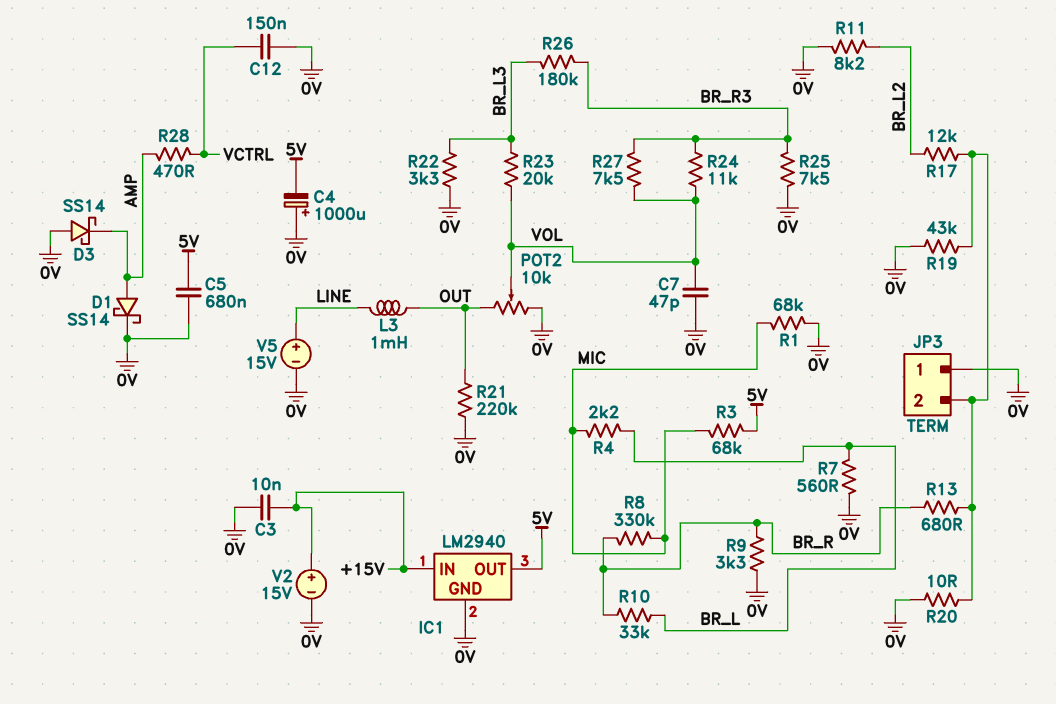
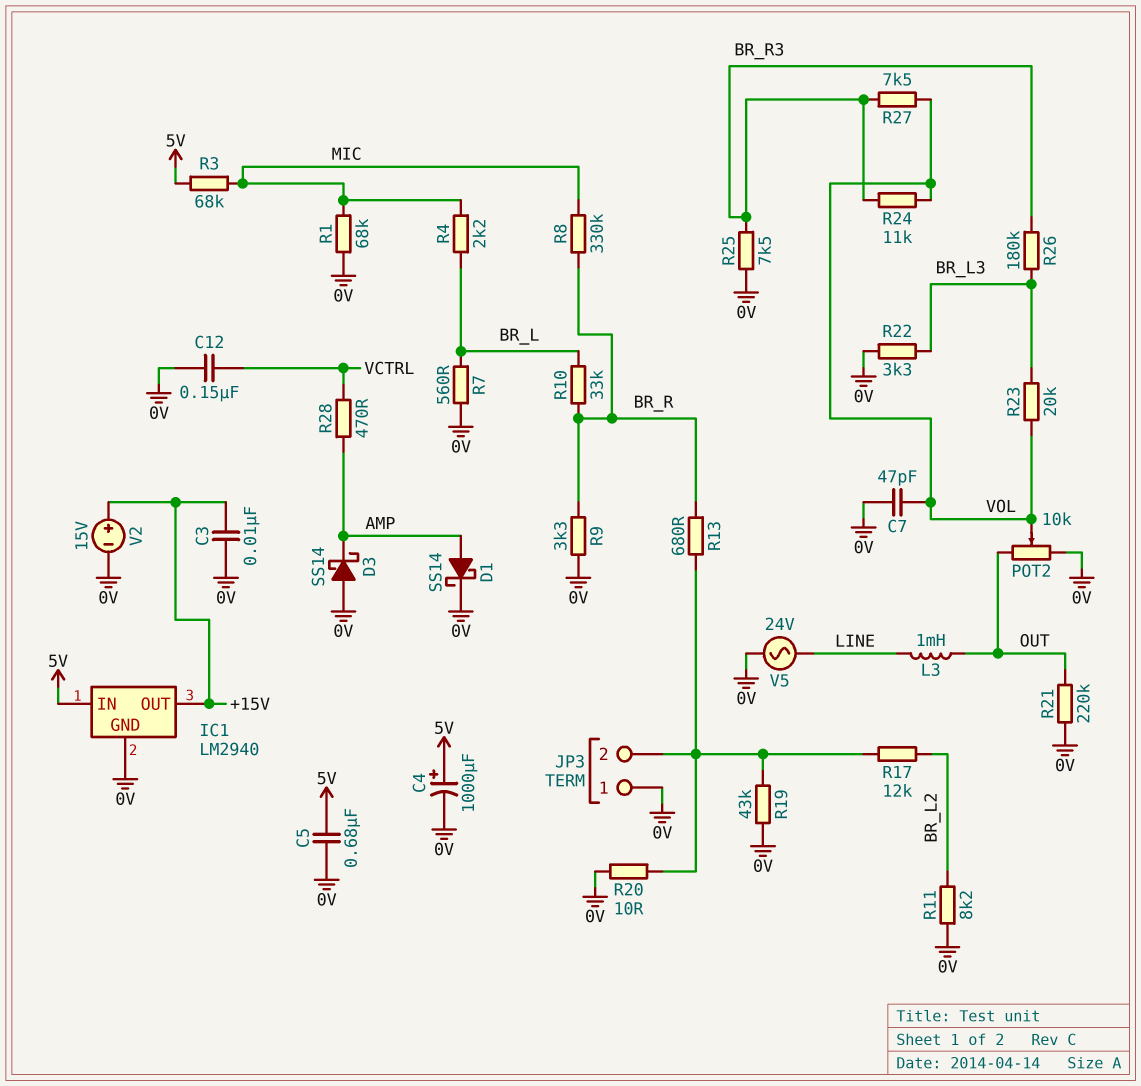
C4: 1000uF (plus 0V, minus 5V) -> 1000uF (plus 5V, minus 0V)
IC1 pin IN: +15V -> 5V
IC1 pin OUT: 5V -> +15V
V5: 15V (plus LINE, minus 0V) -> AC 24V (0V, LINE)

